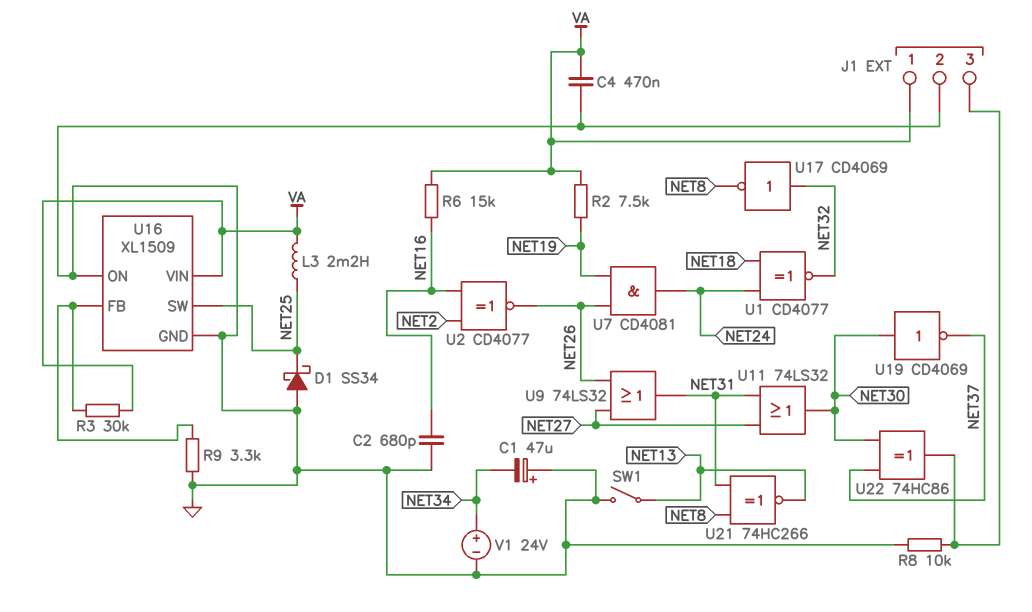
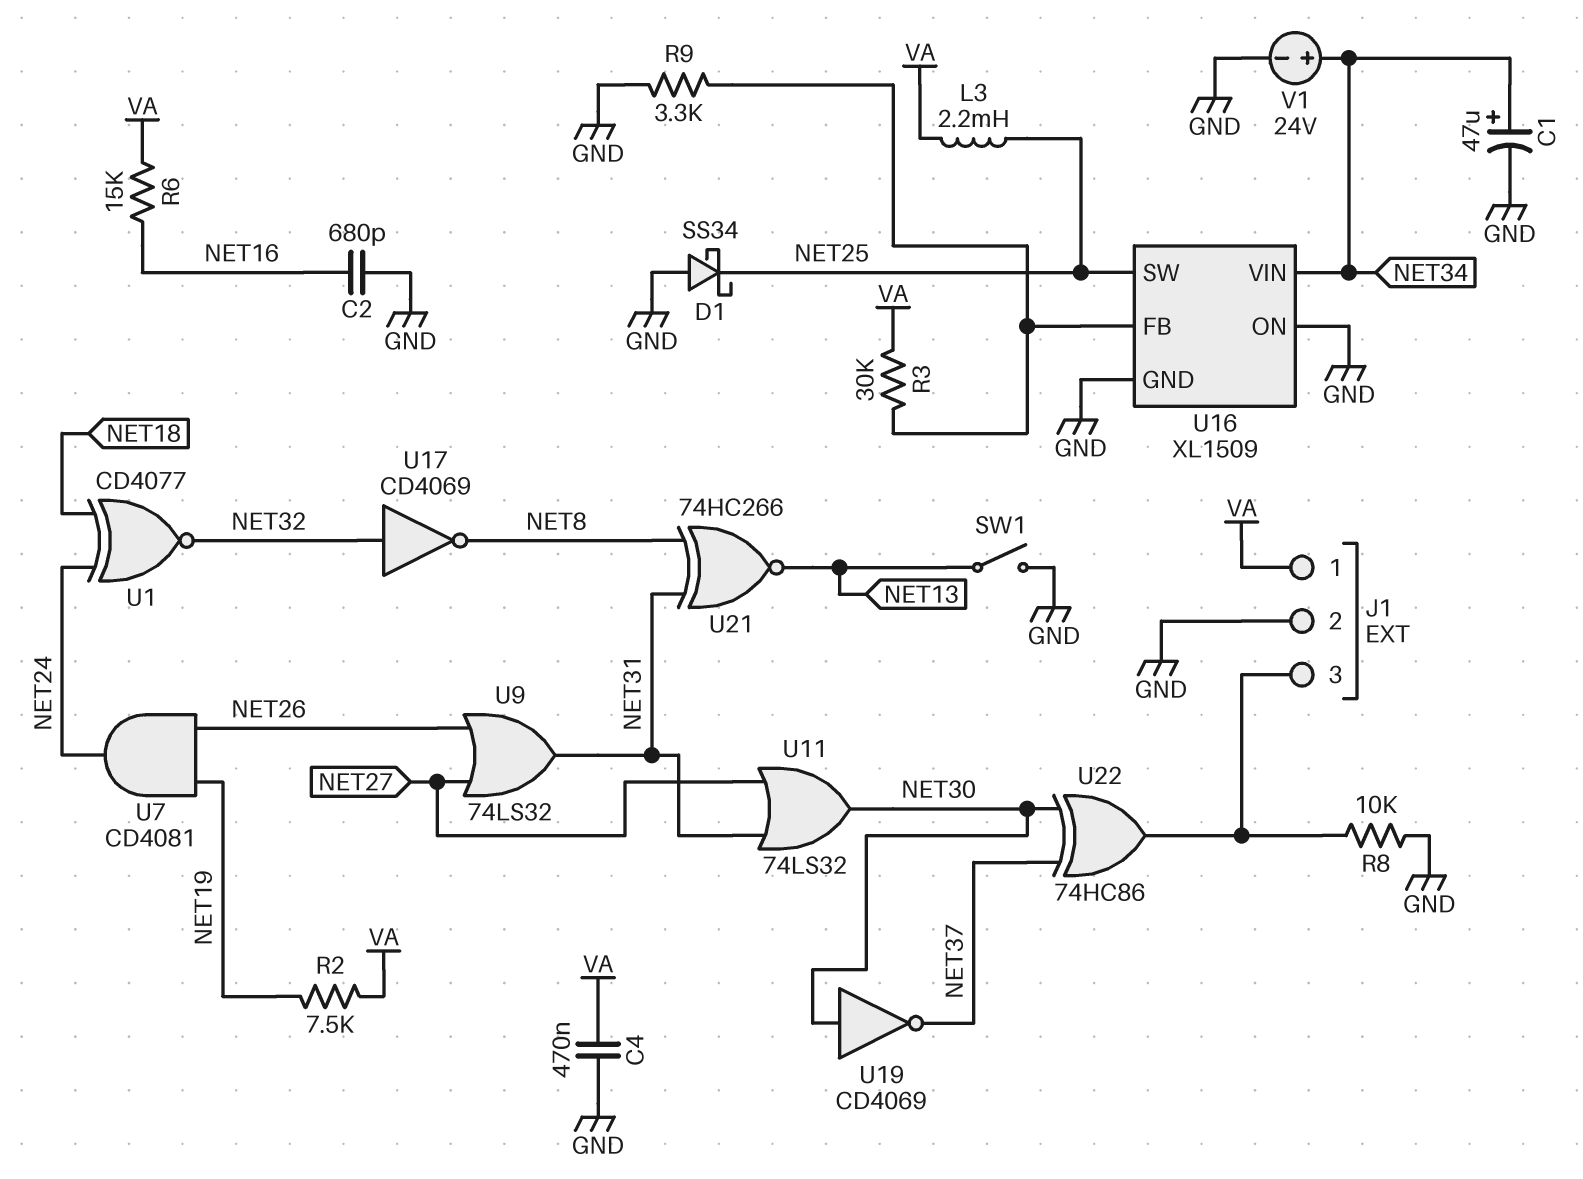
C1: 47uF (plus GND, minus NET34) -> 47uF (plus NET34, minus GND)
U2: XNOR CD4077 (in NET2, in NET16, out NET26) -> none
U16 pin VIN: VA -> NET34

